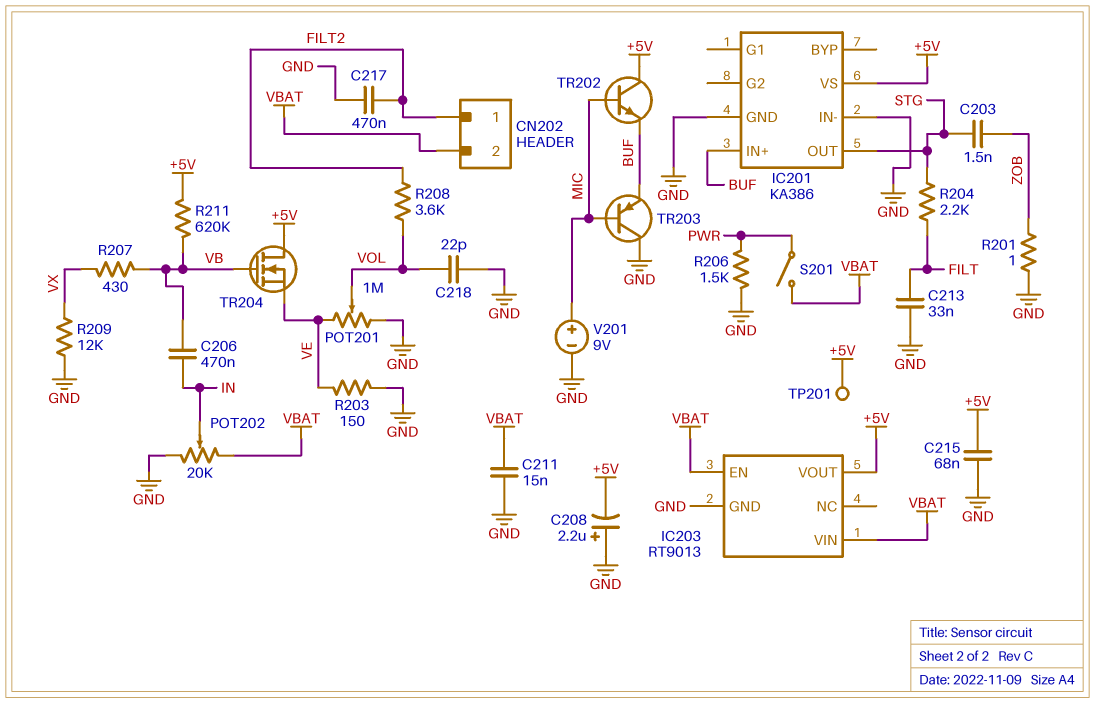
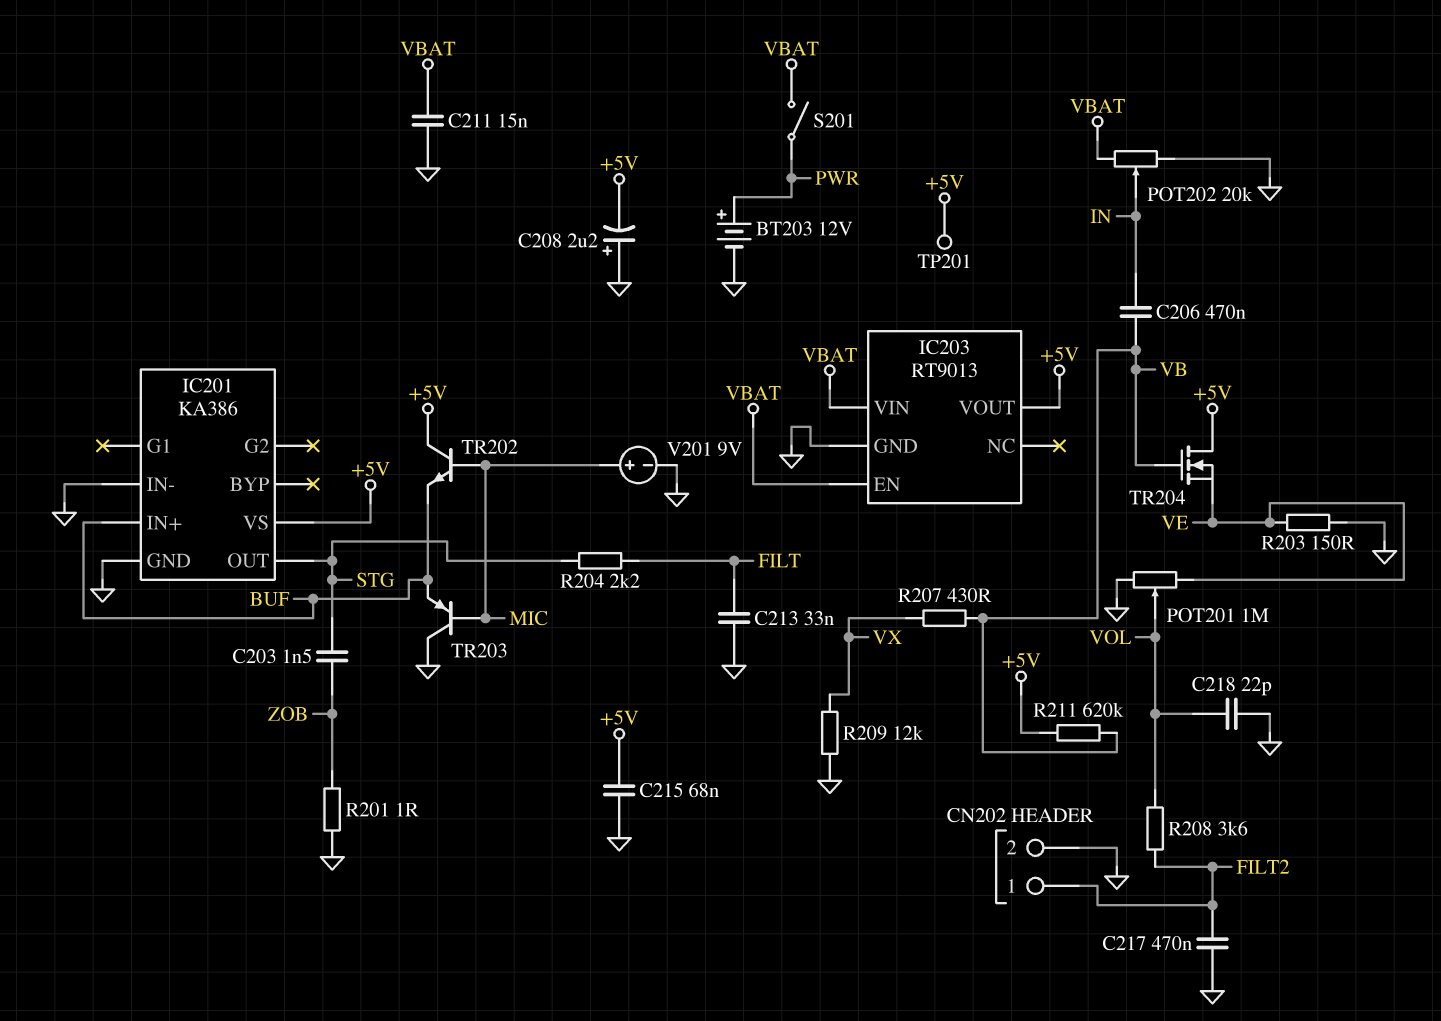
BT203: none -> 12V (plus PWR, minus GND)
CN202 pin 2: VBAT -> GND
R206: 1.5k (GND, PWR) -> none

